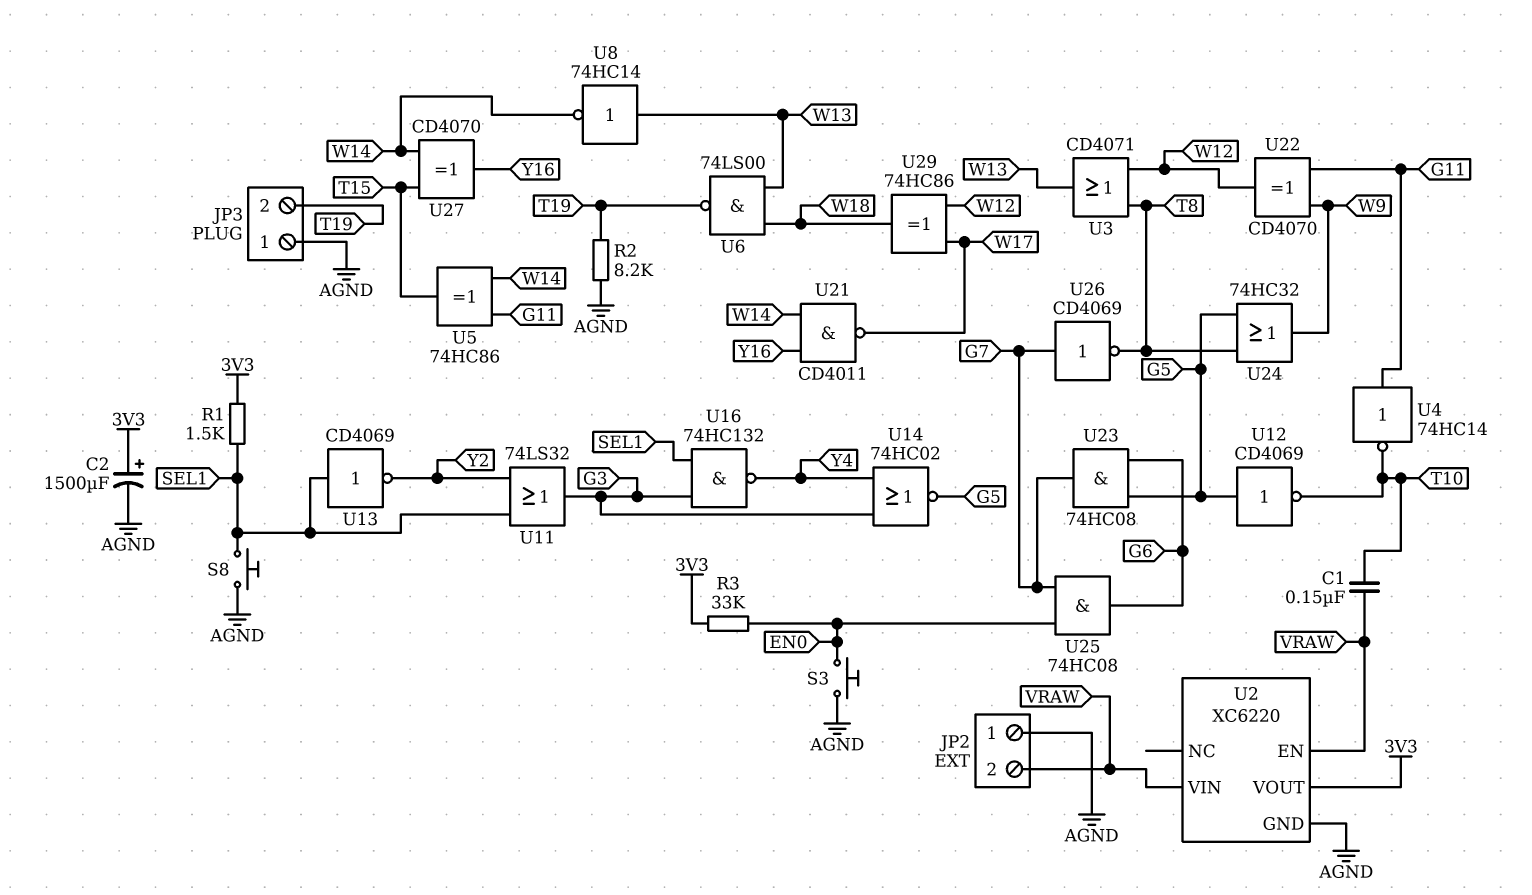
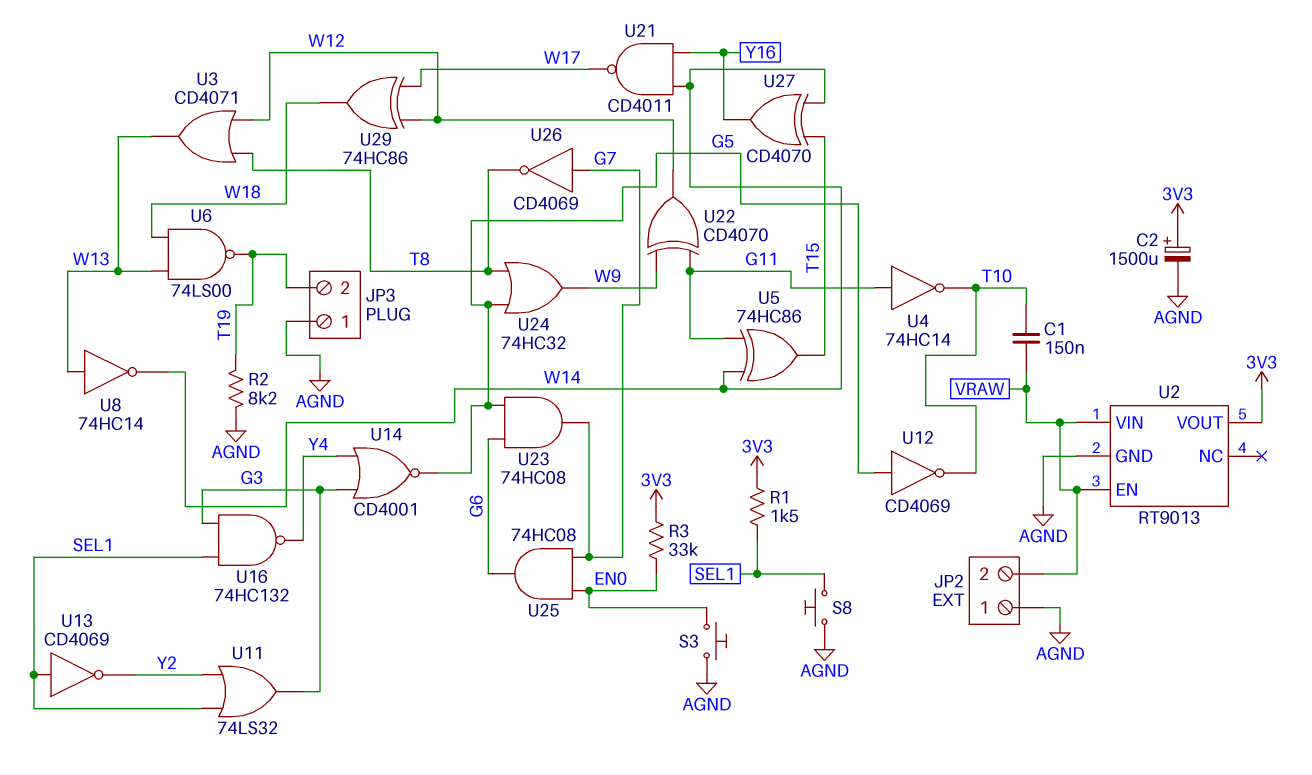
U2: XC6220 -> RT9013
U14: NOR 74HC02 (in G3, in Y4, out G5) -> NOR CD4001 (in G3, in Y4, out G5)

